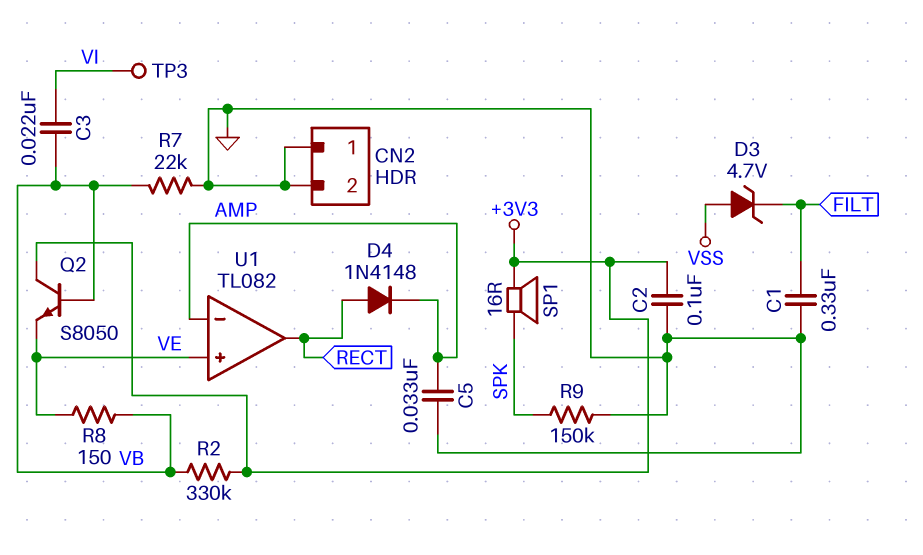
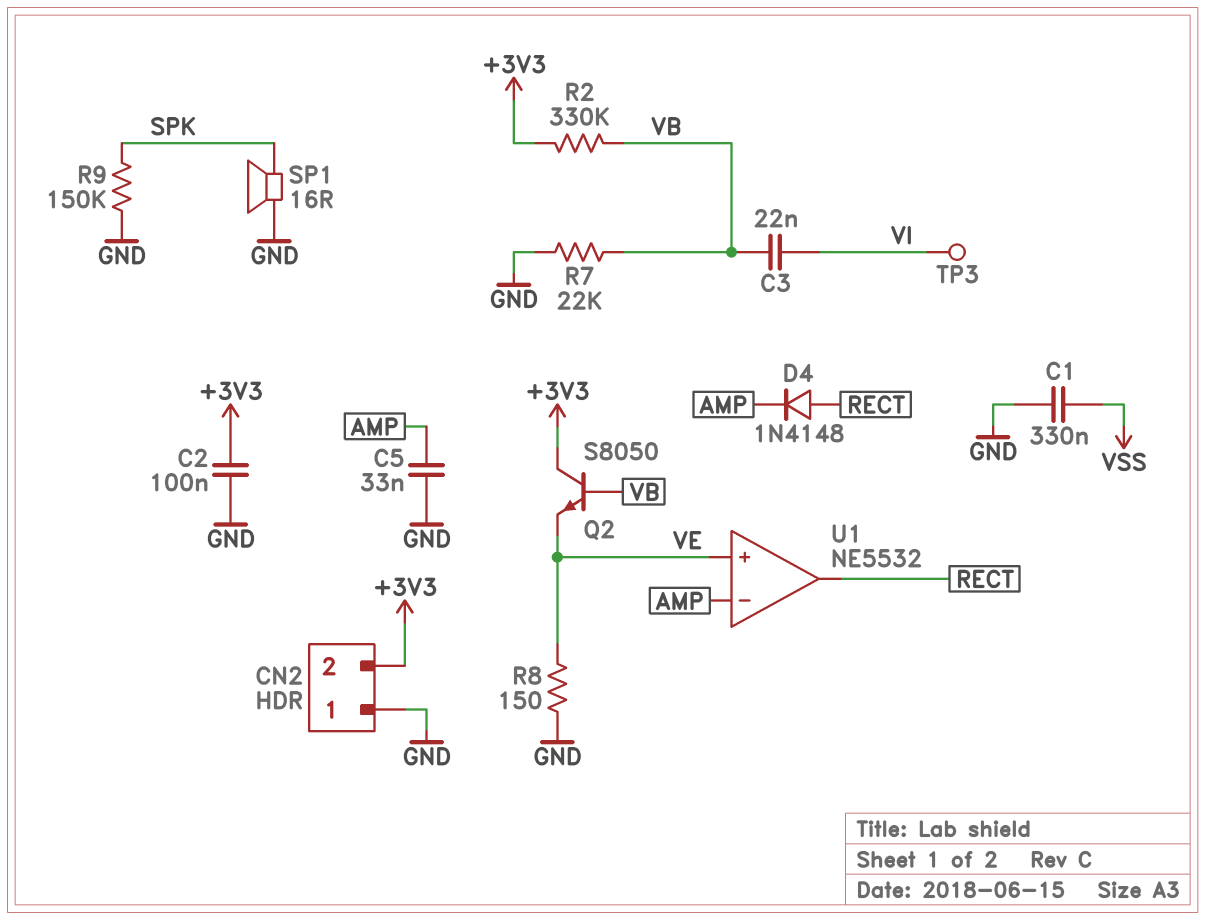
C1: 330nF (FILT, GND) -> 330nF (GND, VSS)
CN2 pin 2: GND -> +3V3
D3: zener 4.7V (A VSS, K FILT) -> none
R8: 150 (VB, VE) -> 150 (GND, VE)
SP1: speaker 16R (+3V3, SPK) -> speaker 16R (GND, SPK)
U1: TL082 -> NE5532

